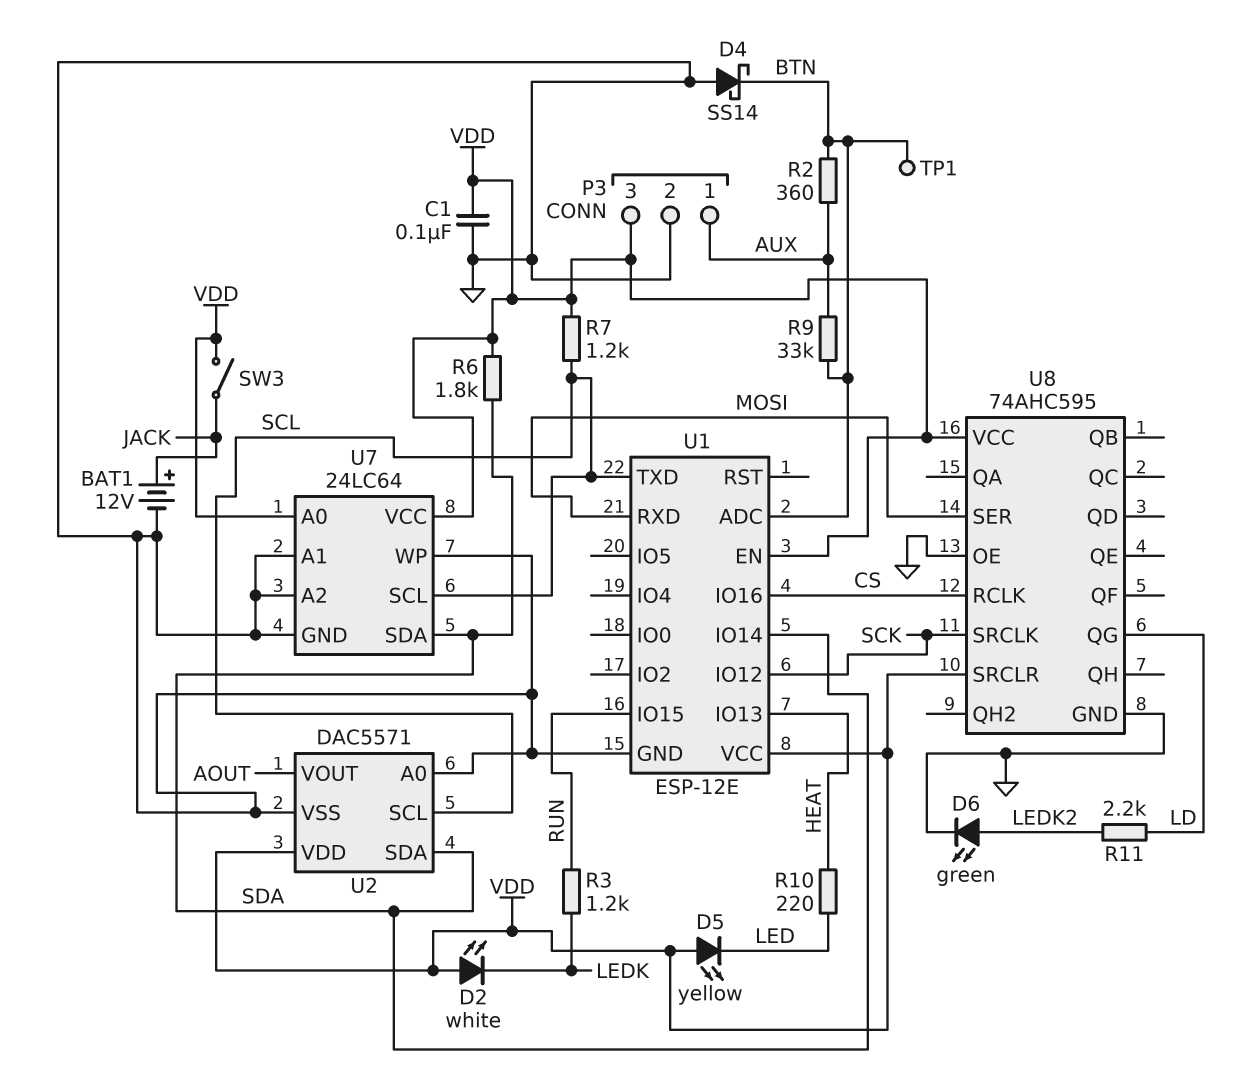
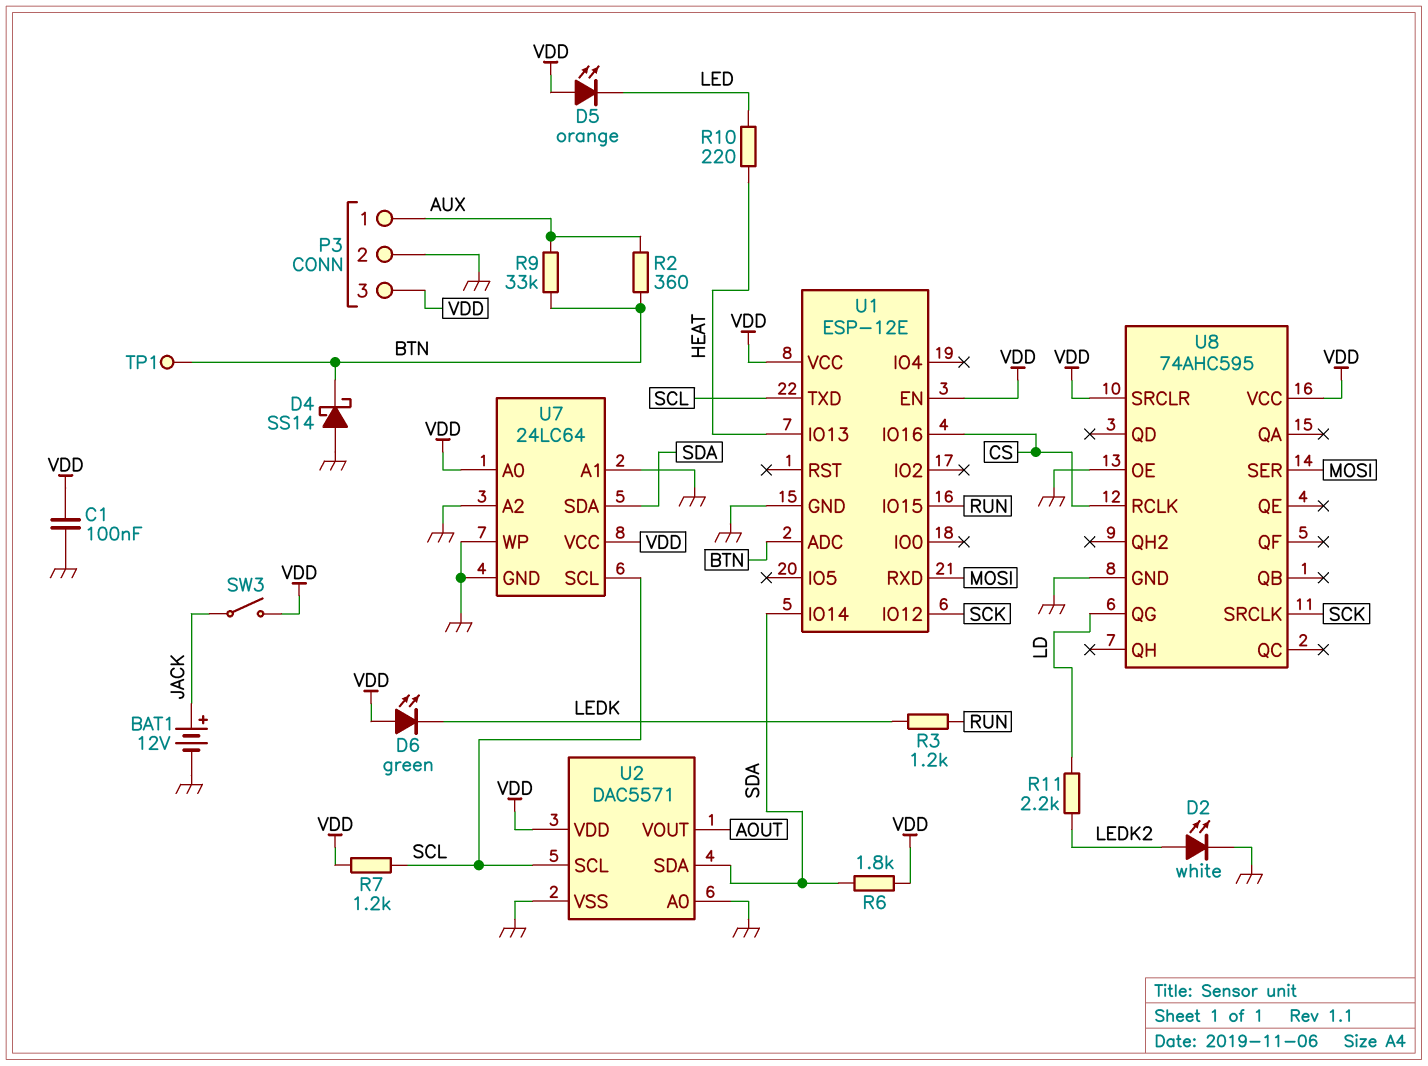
D2: LED white (A VDD, K LEDK) -> LED white (A LEDK2, K GND)
D5: LED yellow (A VDD, K LED) -> LED orange (A VDD, K LED)
D6: LED green (A LEDK2, K GND) -> LED green (A VDD, K LEDK)

